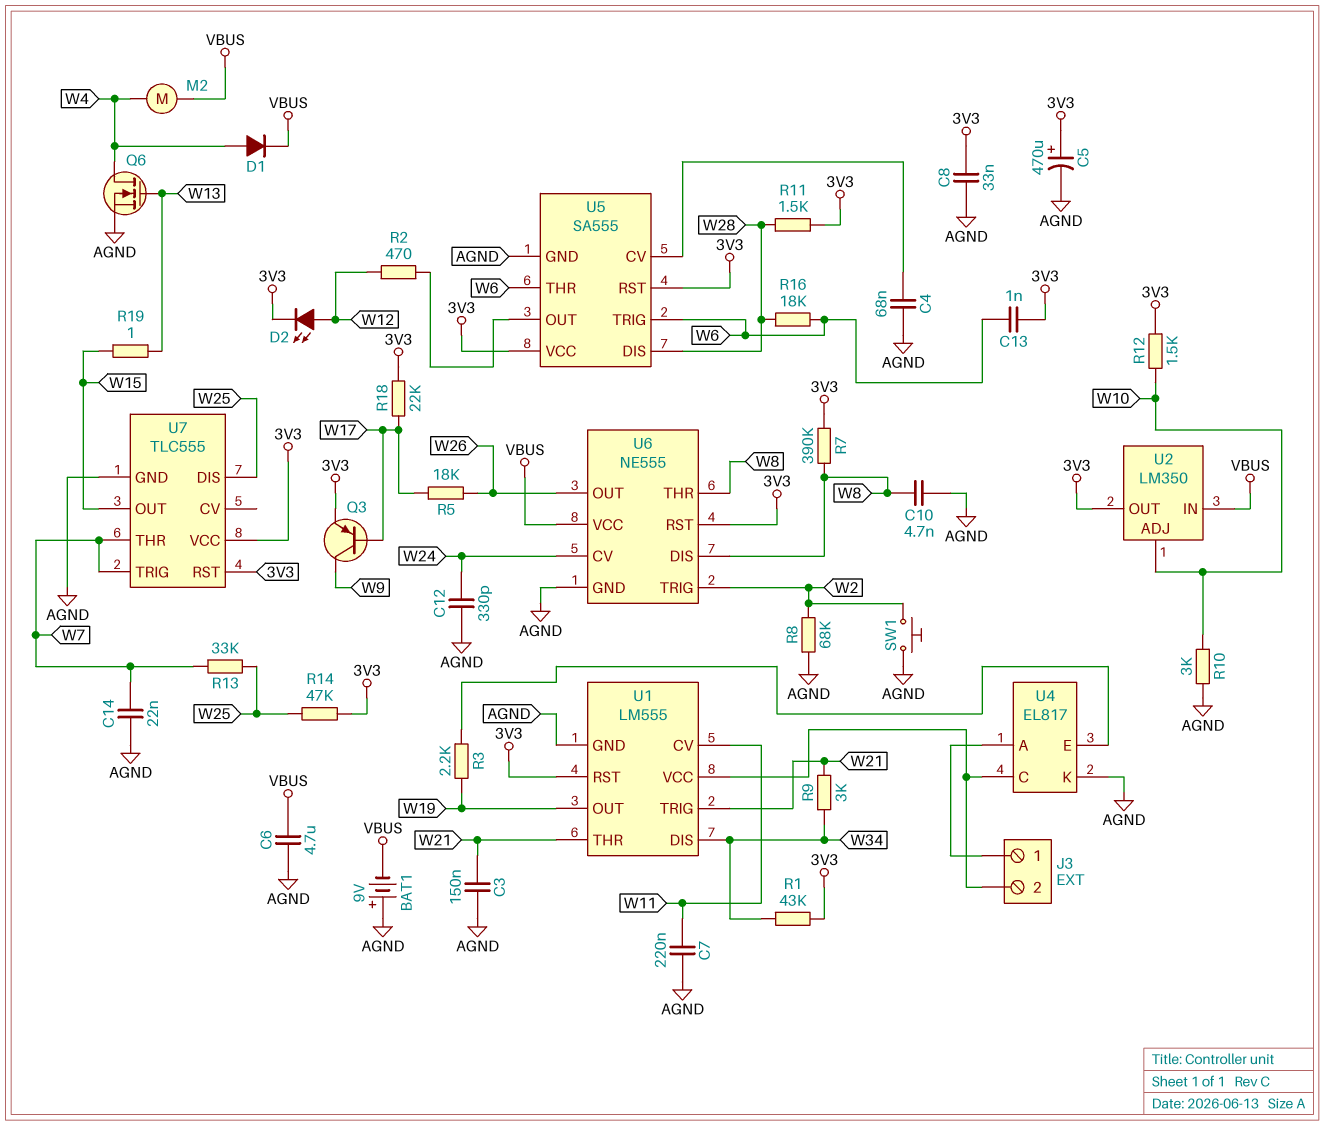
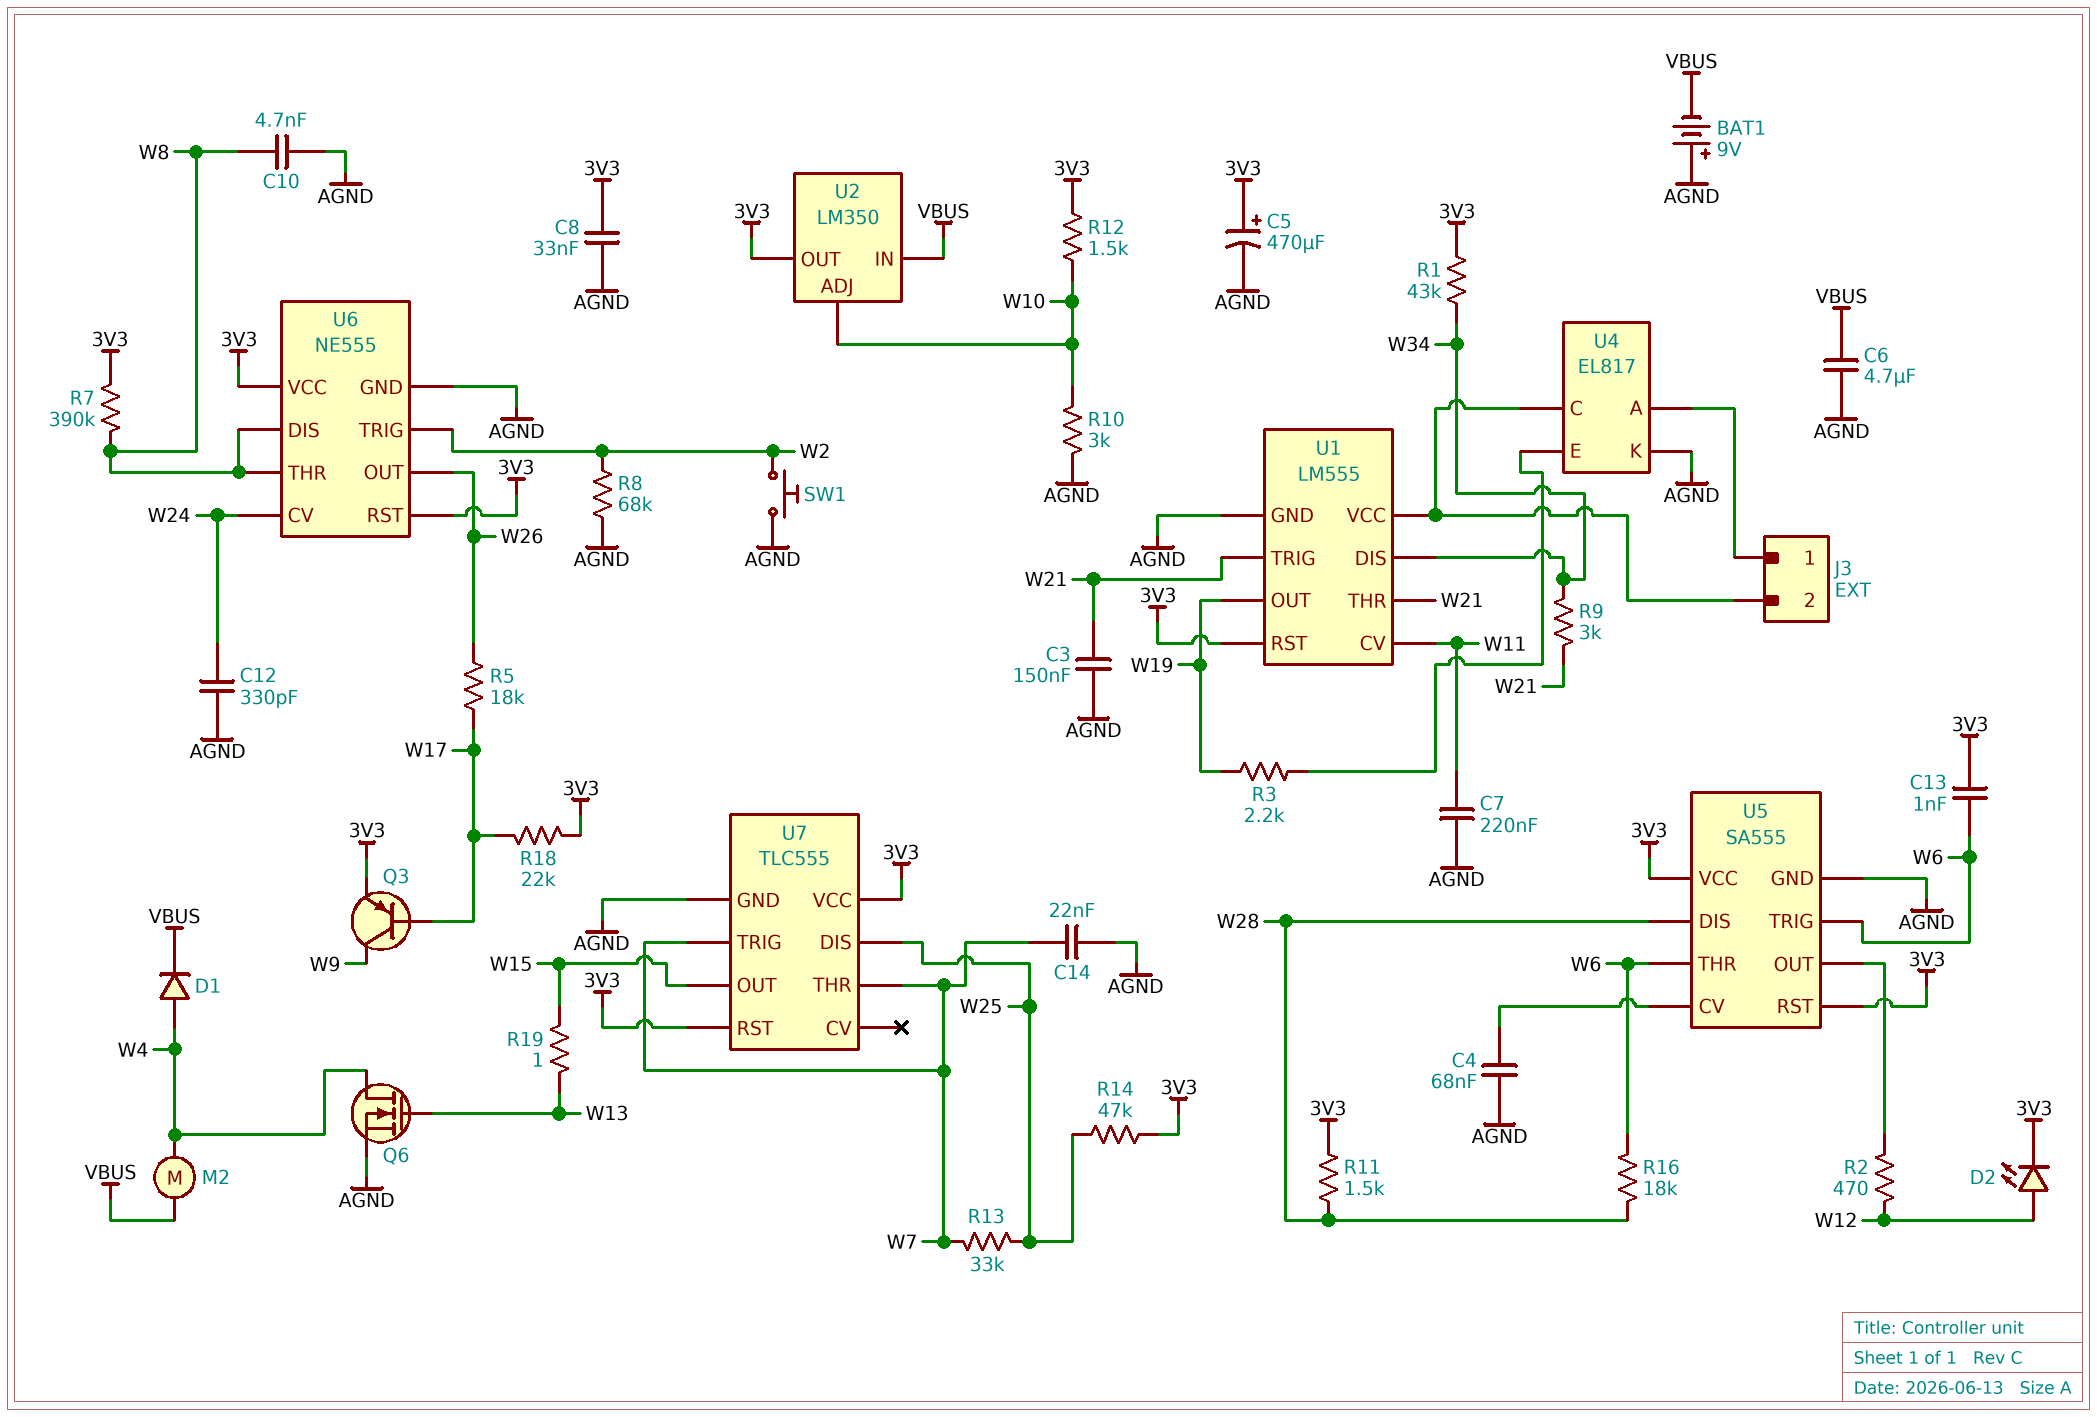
U6 pin VCC: VBUS -> 3V3

